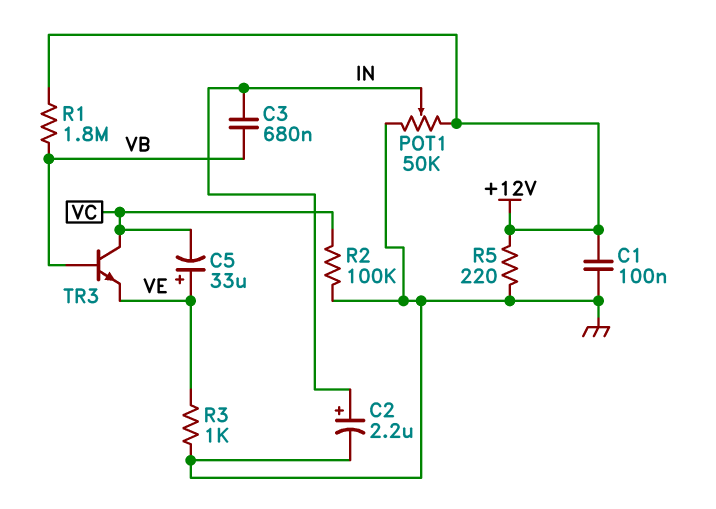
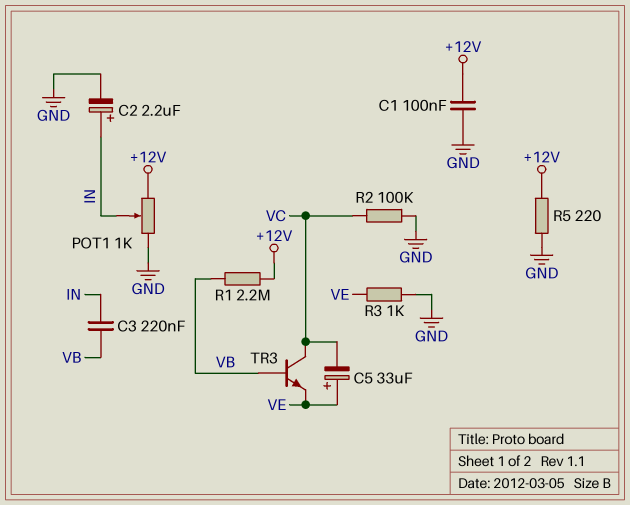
C3: 680nF (IN, VB) -> 220nF (IN, VB)
POT1: 50k (+12V, GND, wiper IN) -> 1k (+12V, GND, wiper IN)
R1: 1.8M (+12V, VB) -> 2.2M (+12V, VB)

